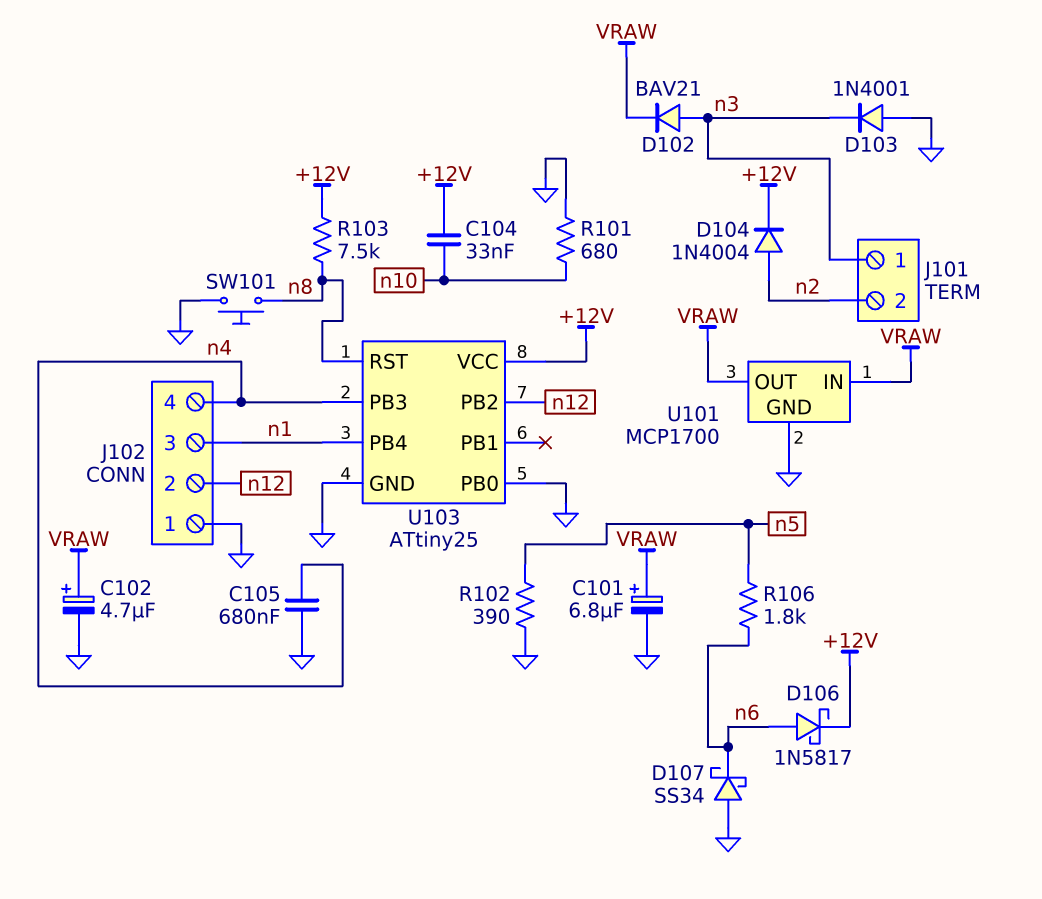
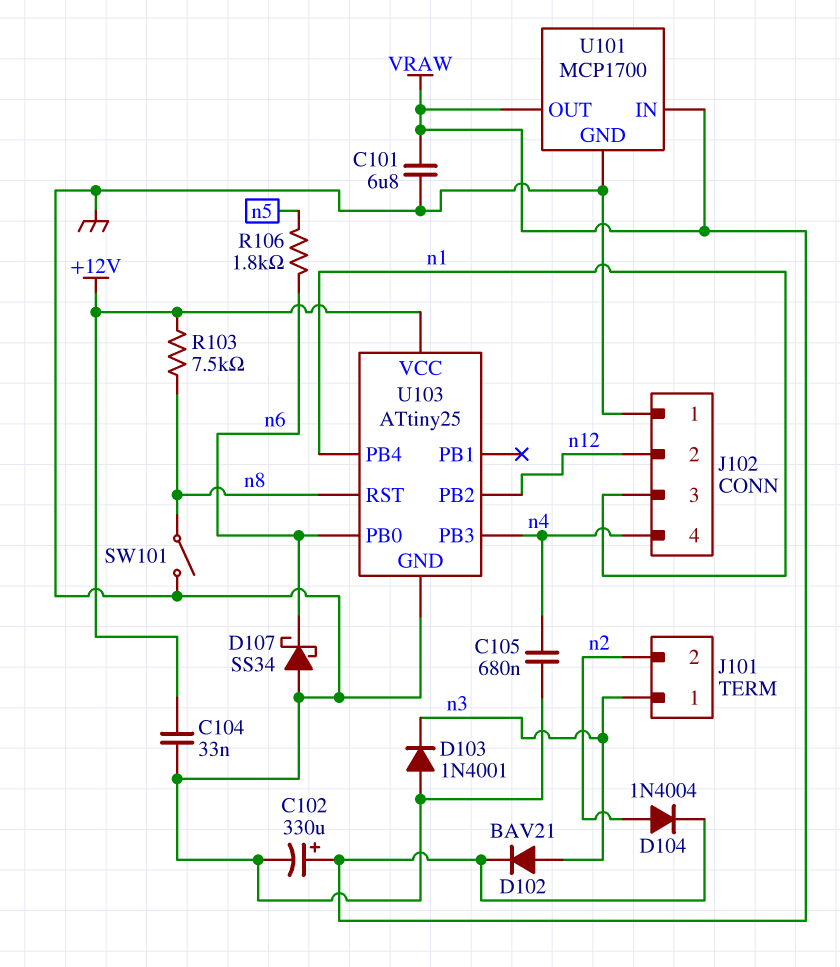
C101: 6.8uF (plus VRAW, minus GND) -> 6.8uF (GND, VRAW)
C102: 4.7uF (plus VRAW, minus GND) -> 330uF (plus VRAW, minus GND)
C104: 33nF (+12V, n10) -> 33nF (+12V, GND)
D104: diode 1N4004 (A n2, K +12V) -> diode 1N4004 (A n2, K VRAW)
D106: schottky 1N5817 (A n6, K +12V) -> none
R101: 680 (GND, n10) -> none
R102: 390 (GND, n5) -> none
SW101: button (GND, n8) -> switch (GND, n8)
U103 pin PB0: GND -> n6

